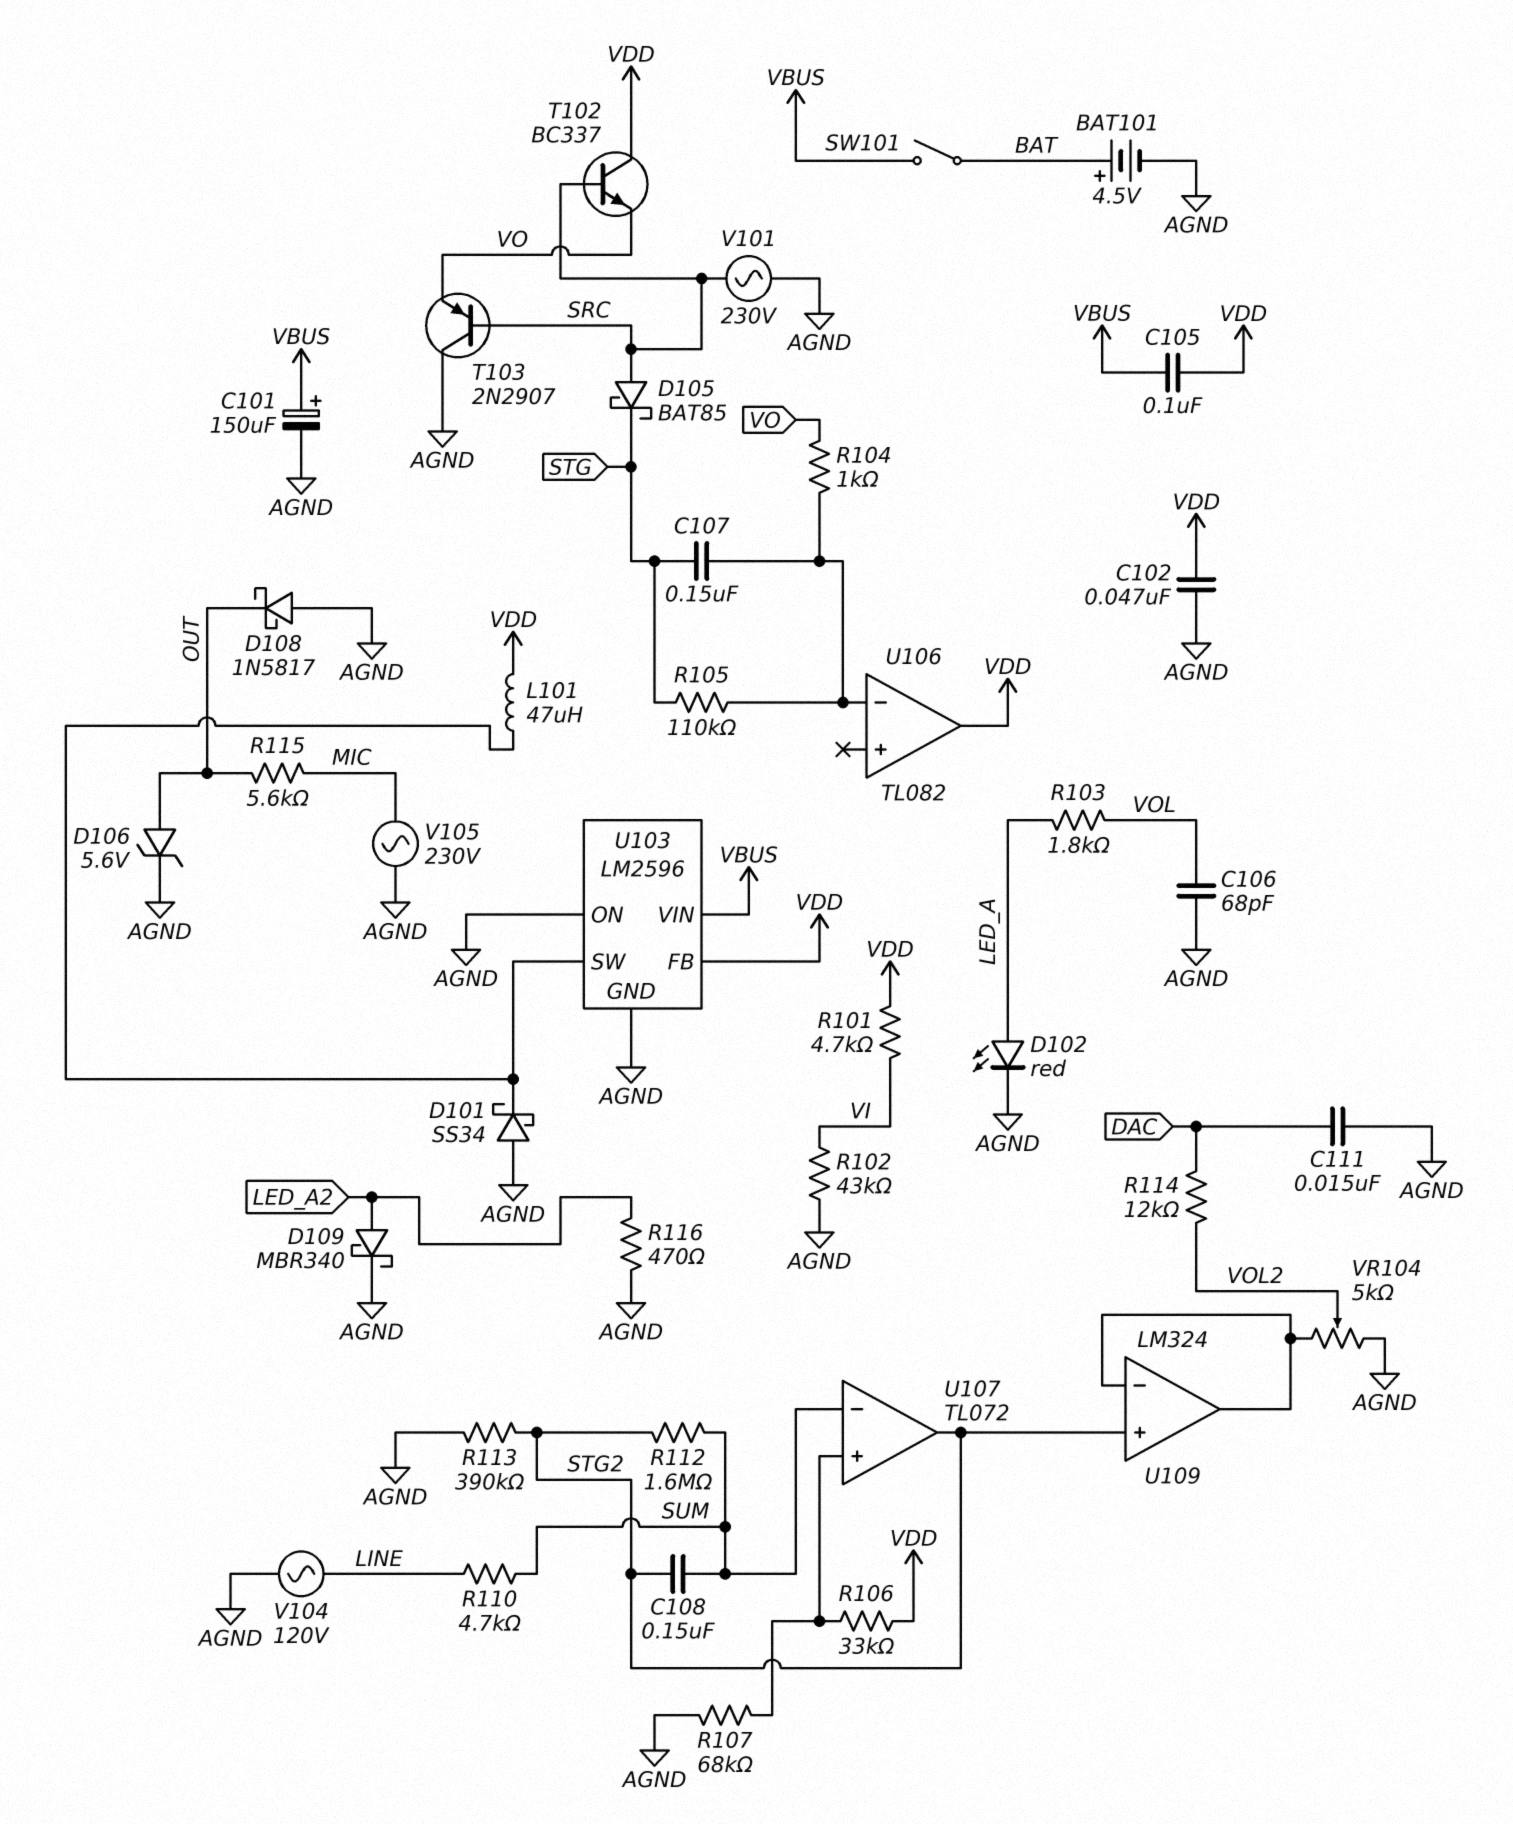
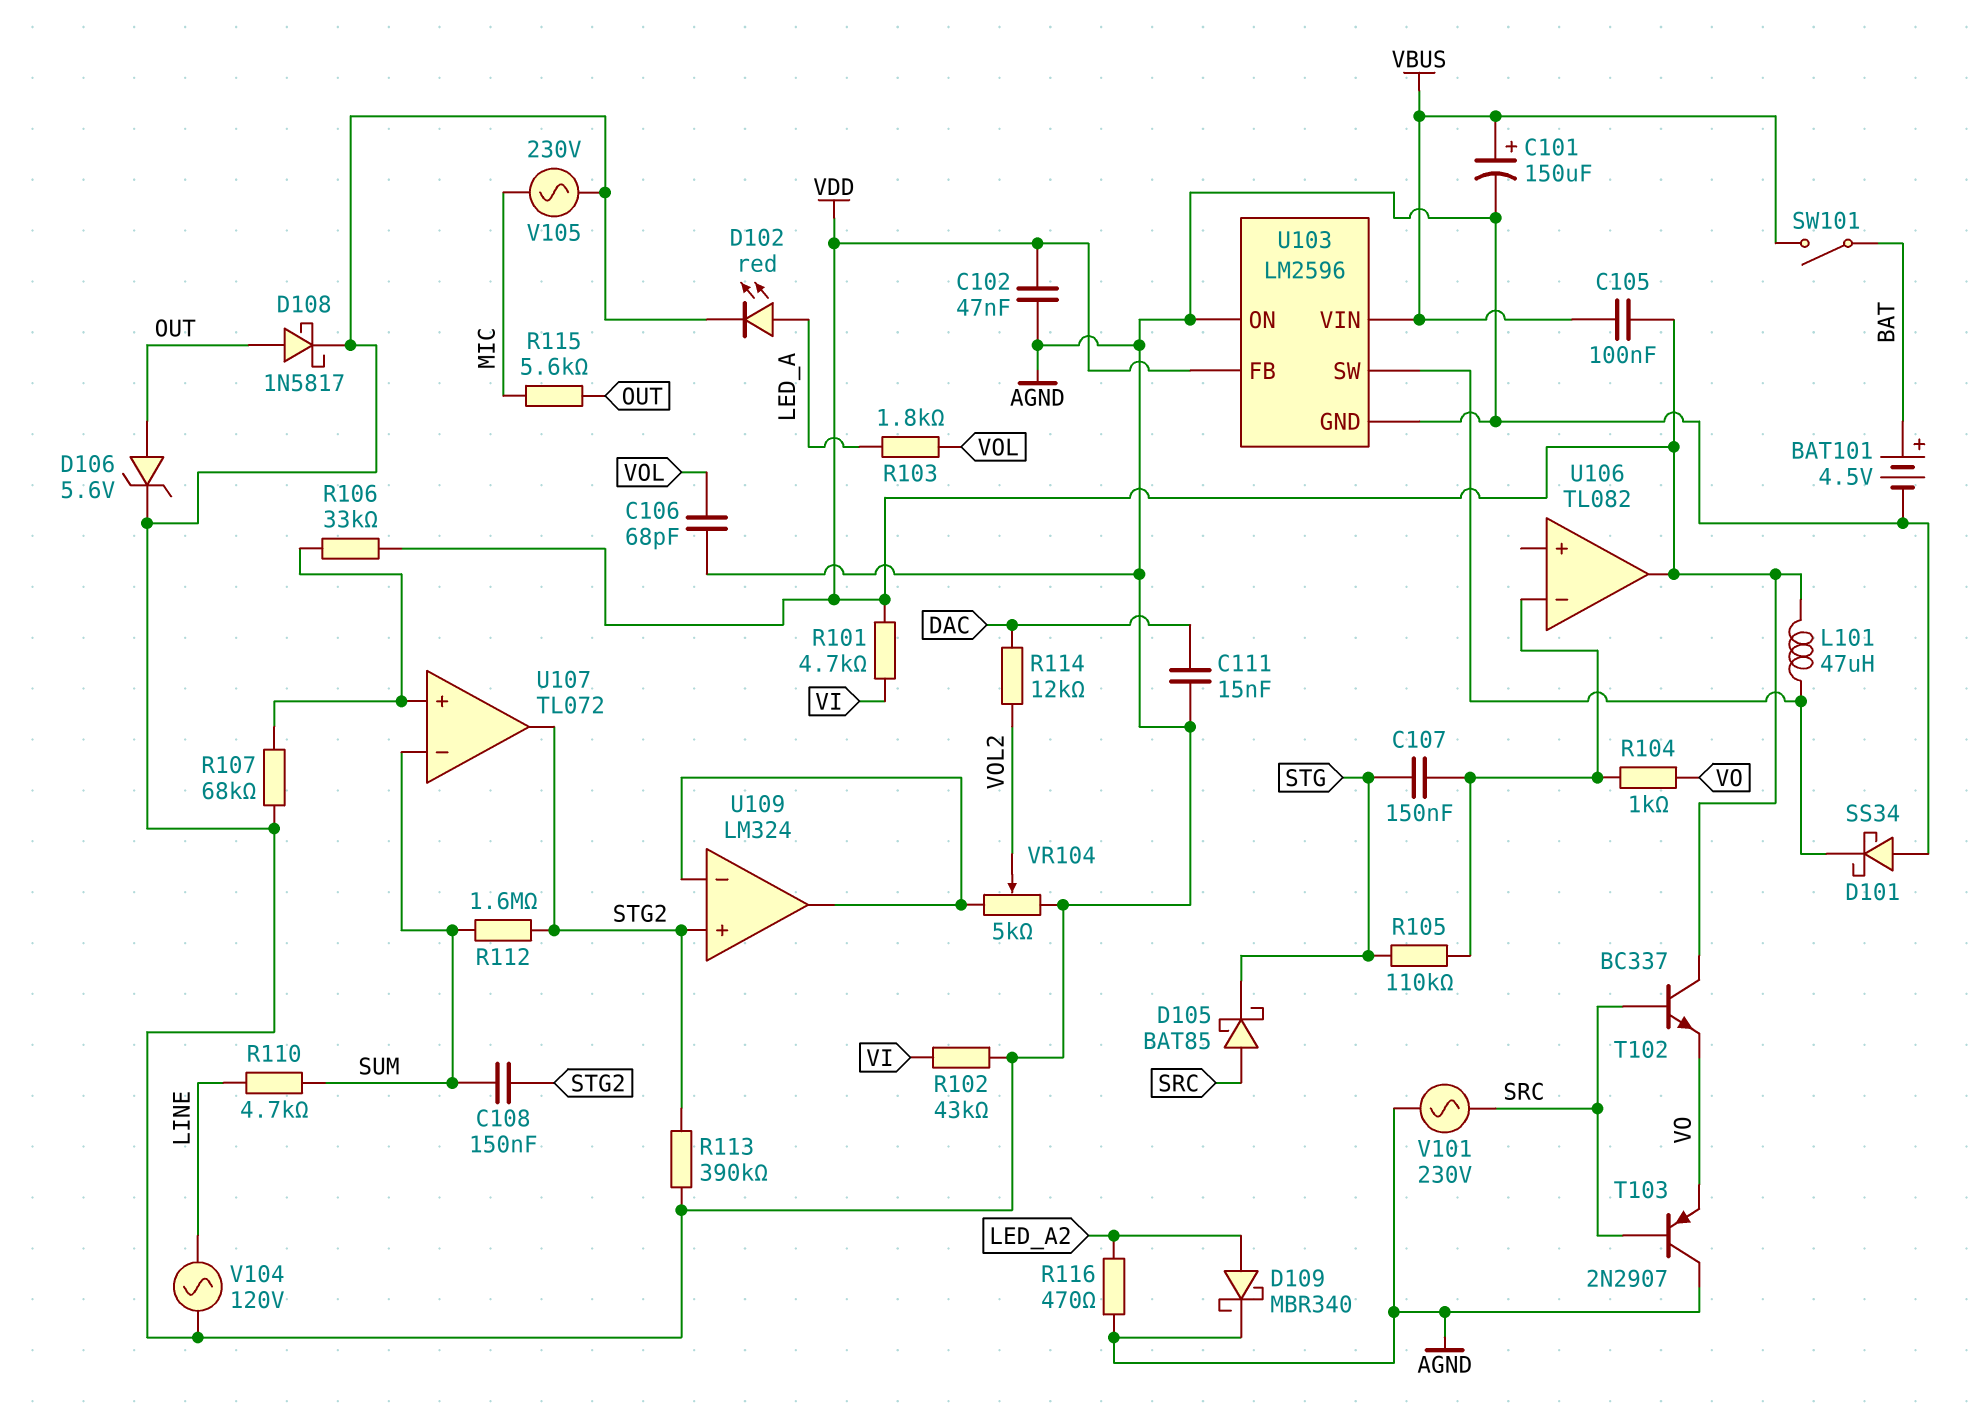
D108: schottky 1N5817 (A AGND, K OUT) -> schottky 1N5817 (A OUT, K AGND)

